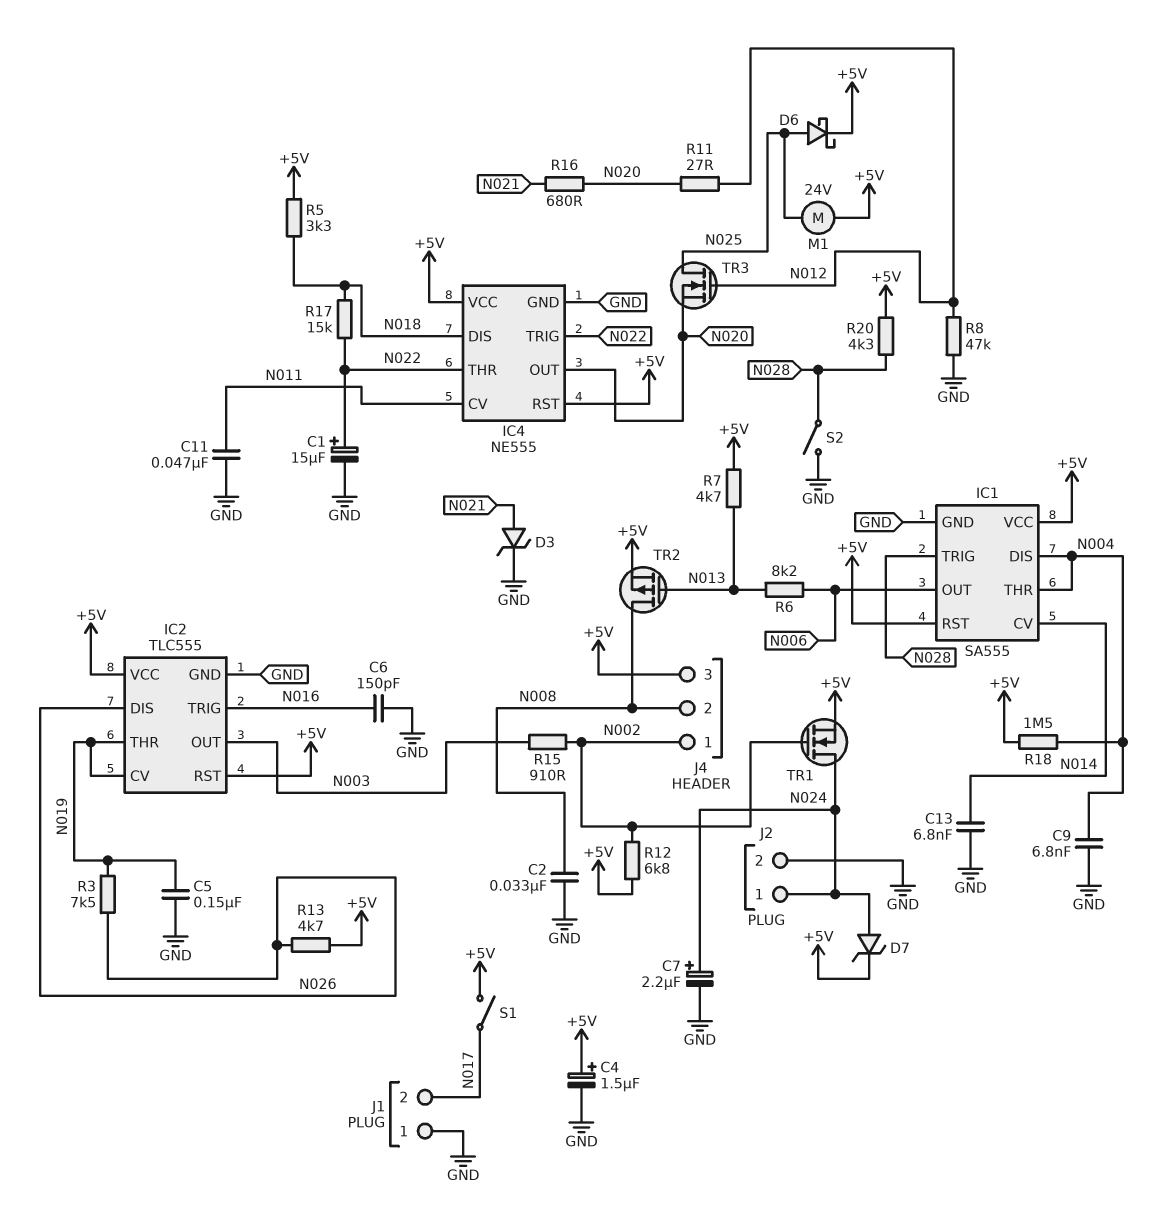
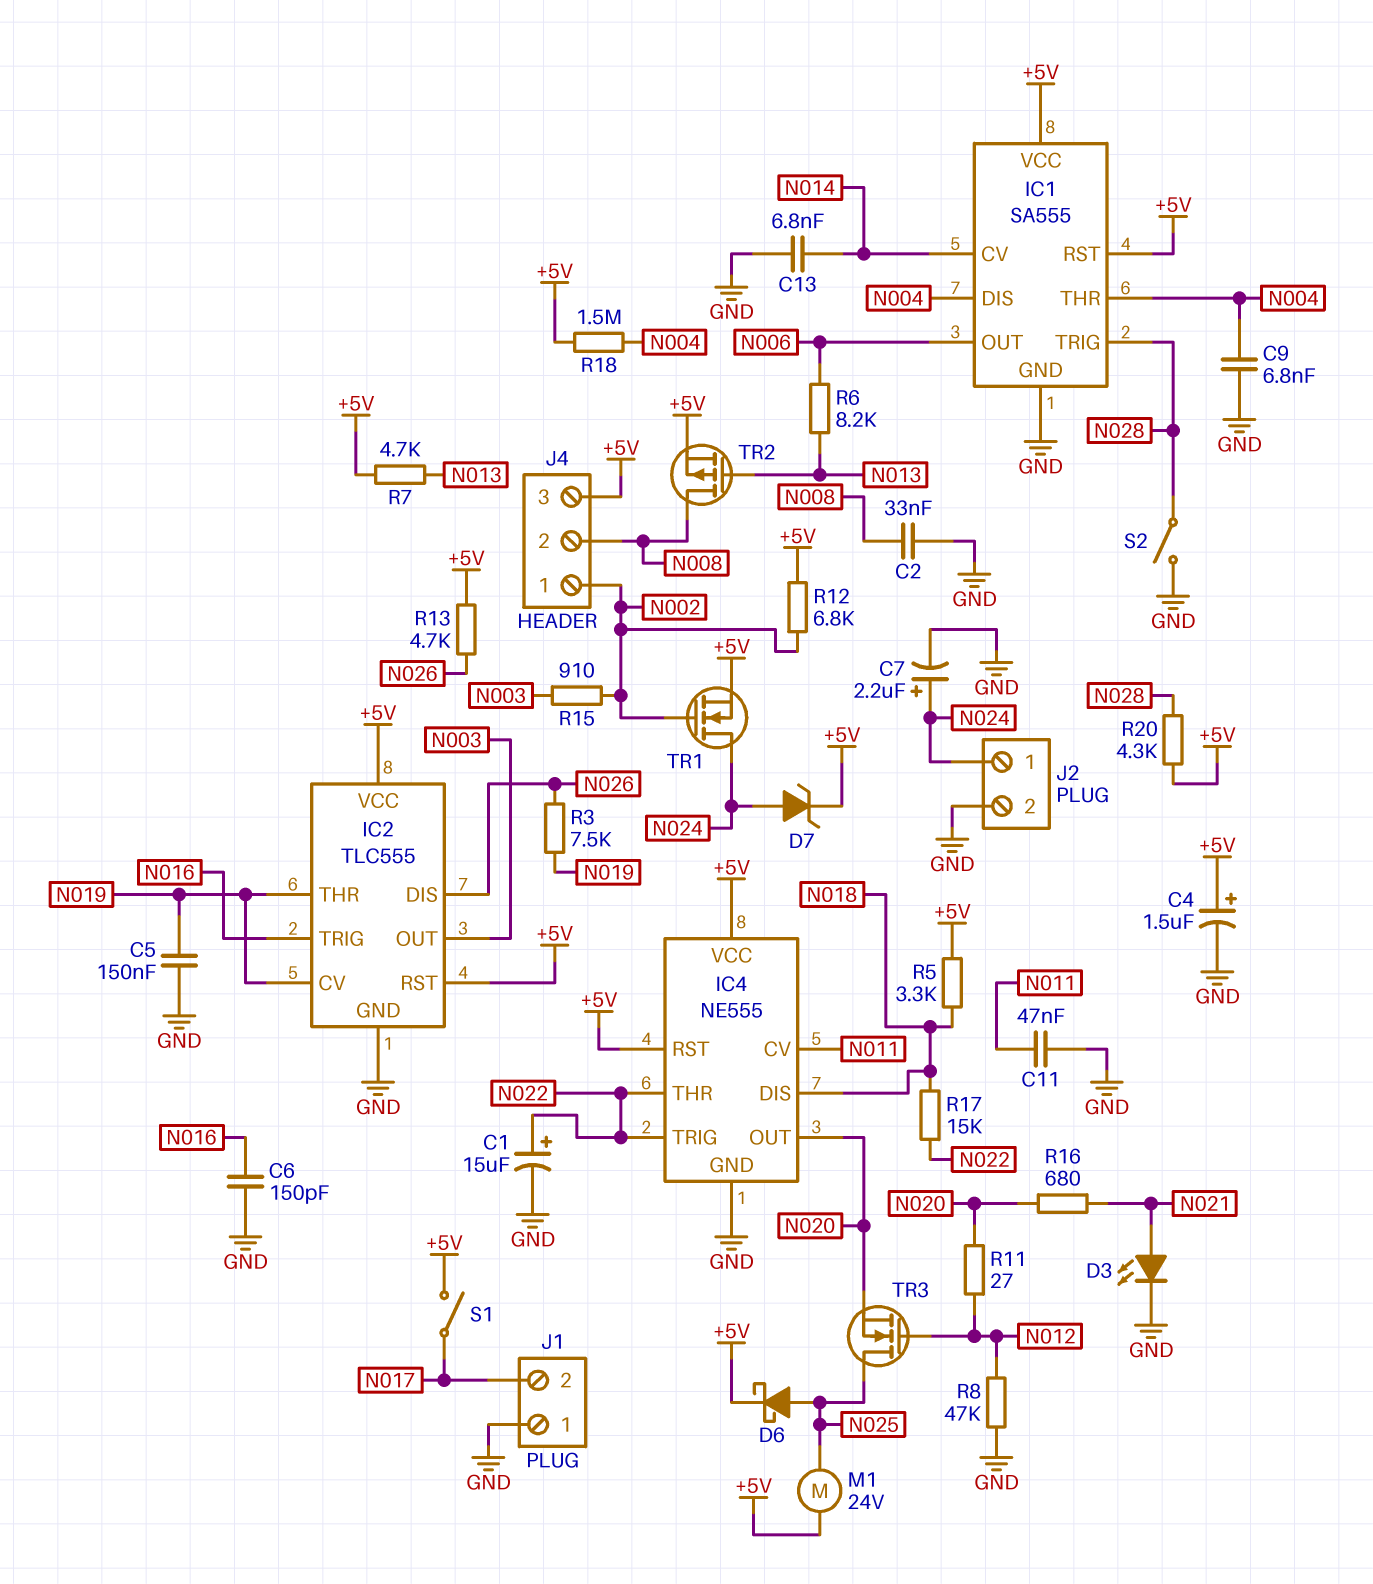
D3: zener (A N021, K GND) -> LED (A N021, K GND)

